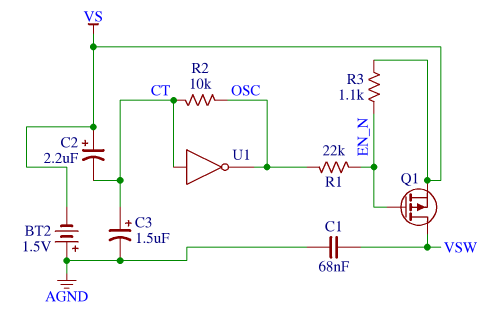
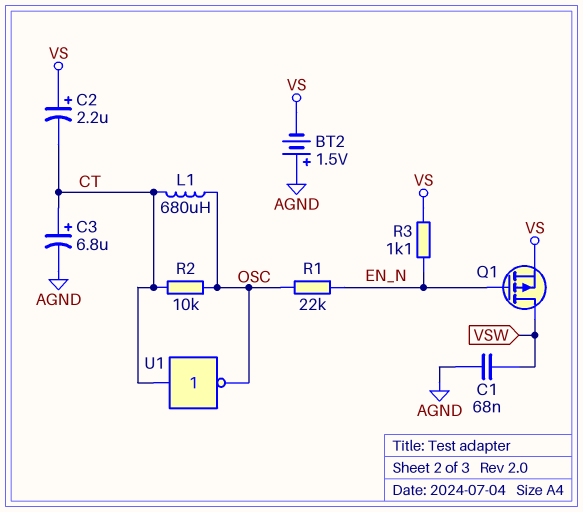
C3: 1.5uF (plus CT, minus AGND) -> 6.8uF (plus CT, minus AGND)
L1: none -> 680uH (CT, OSC)

